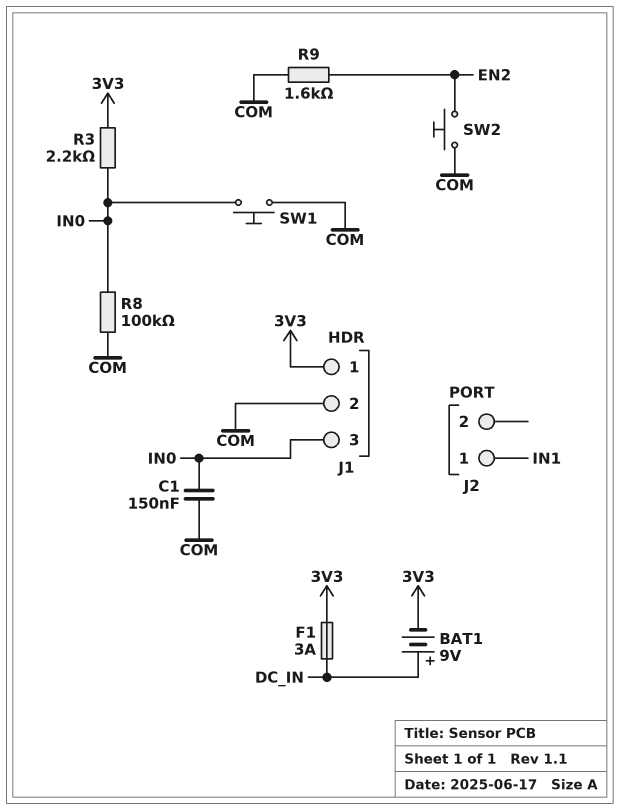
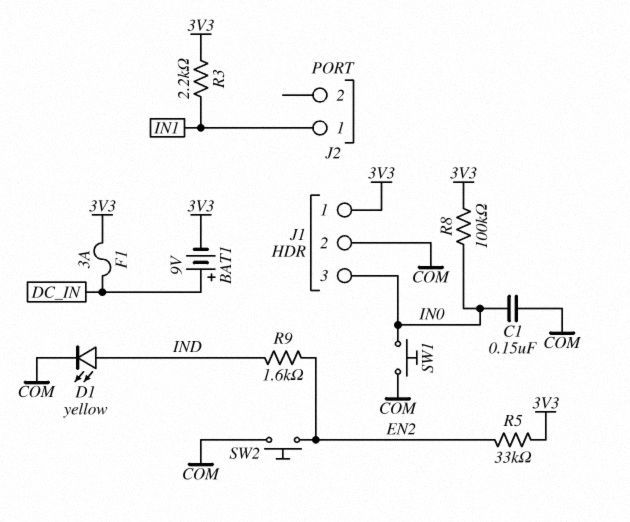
D1: none -> LED yellow (A IND, K COM)
R3: 2.2k (3V3, IN0) -> 2.2k (3V3, IN1)
R5: none -> 33k (3V3, EN2)
R8: 100k (COM, IN0) -> 100k (3V3, IN0)
R9: 1.6k (COM, EN2) -> 1.6k (EN2, IND)

